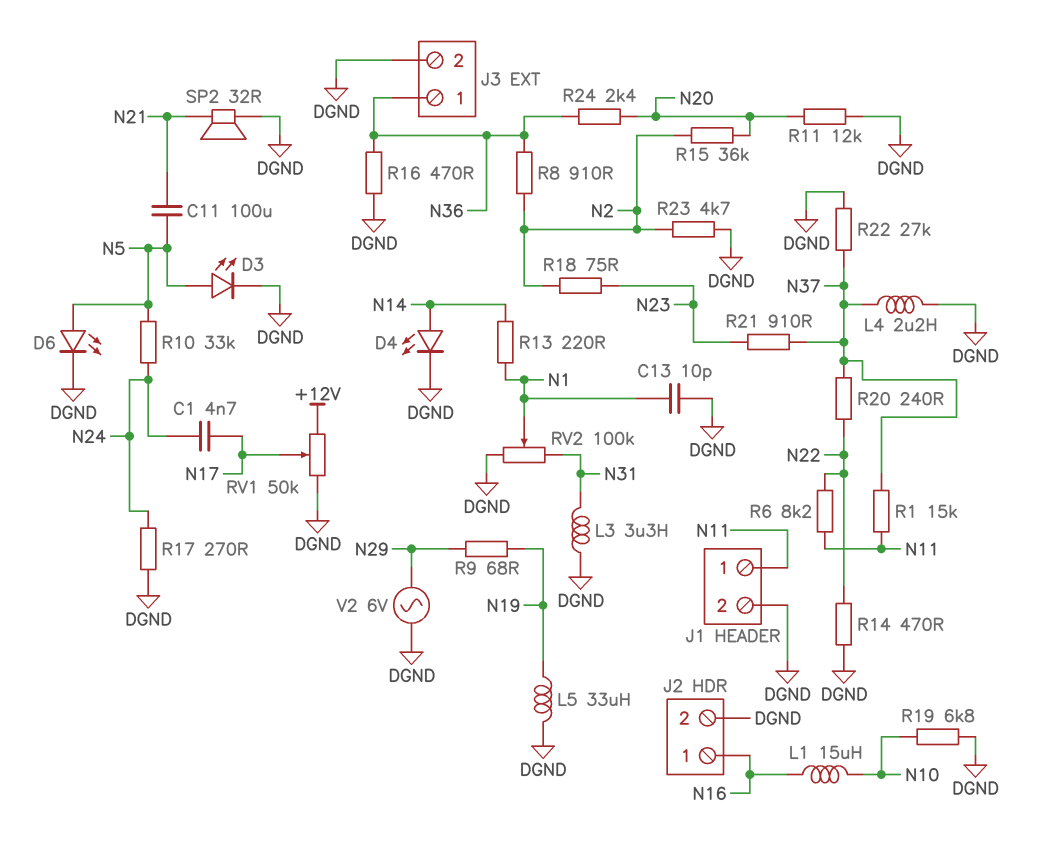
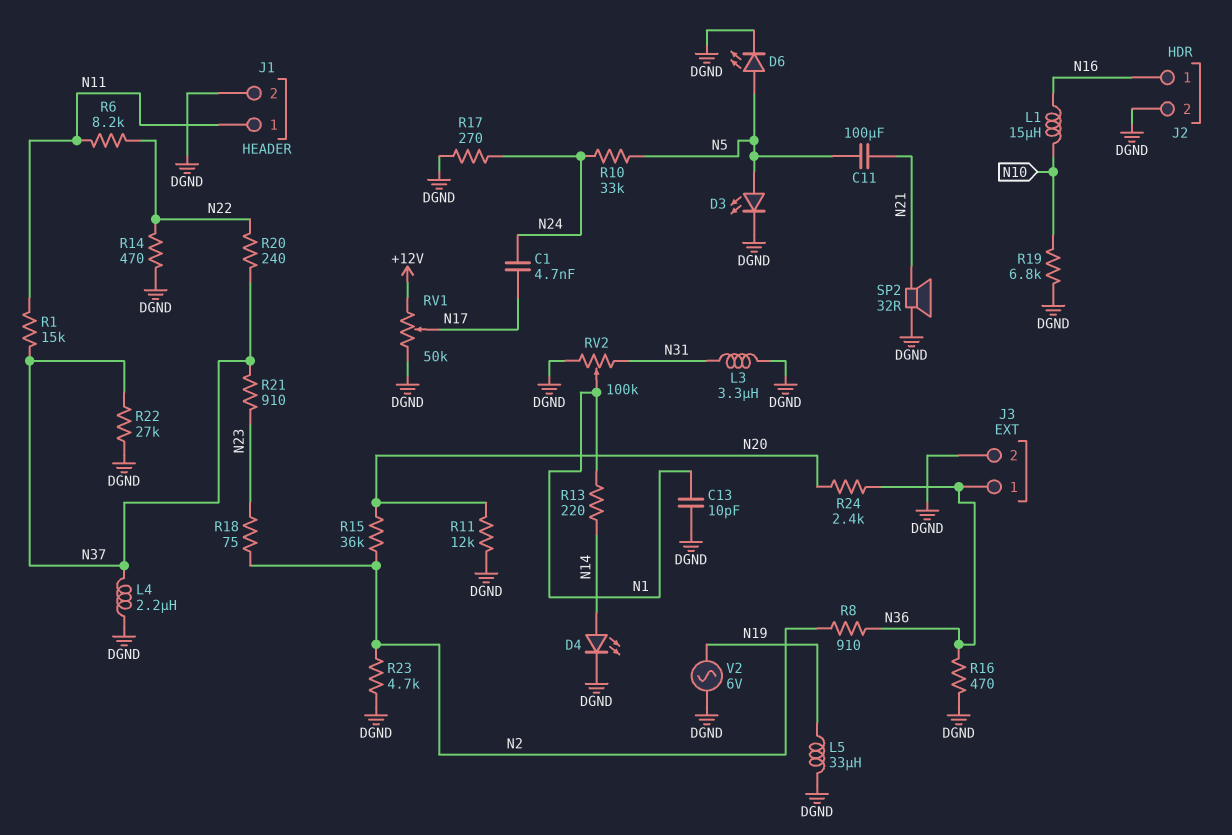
R9: 68 (N19, N29) -> none
V2: AC 6V (DGND, N29) -> AC 6V (DGND, N19)

